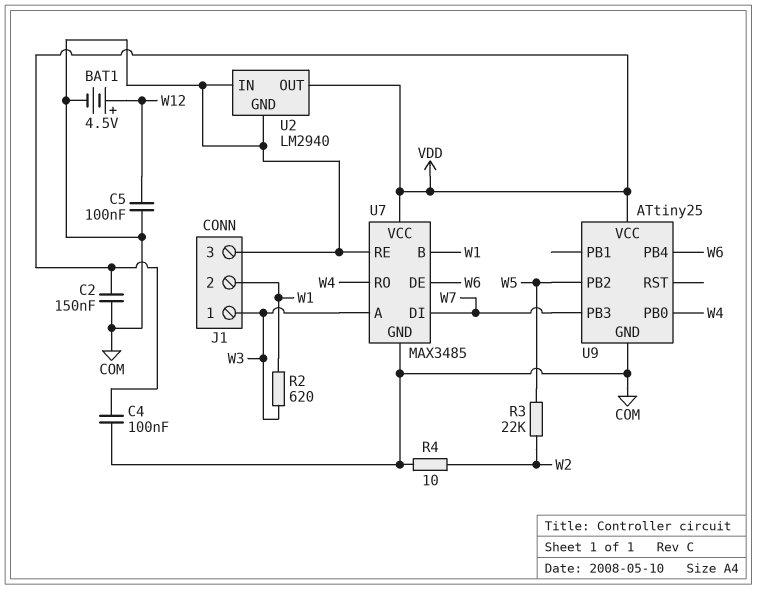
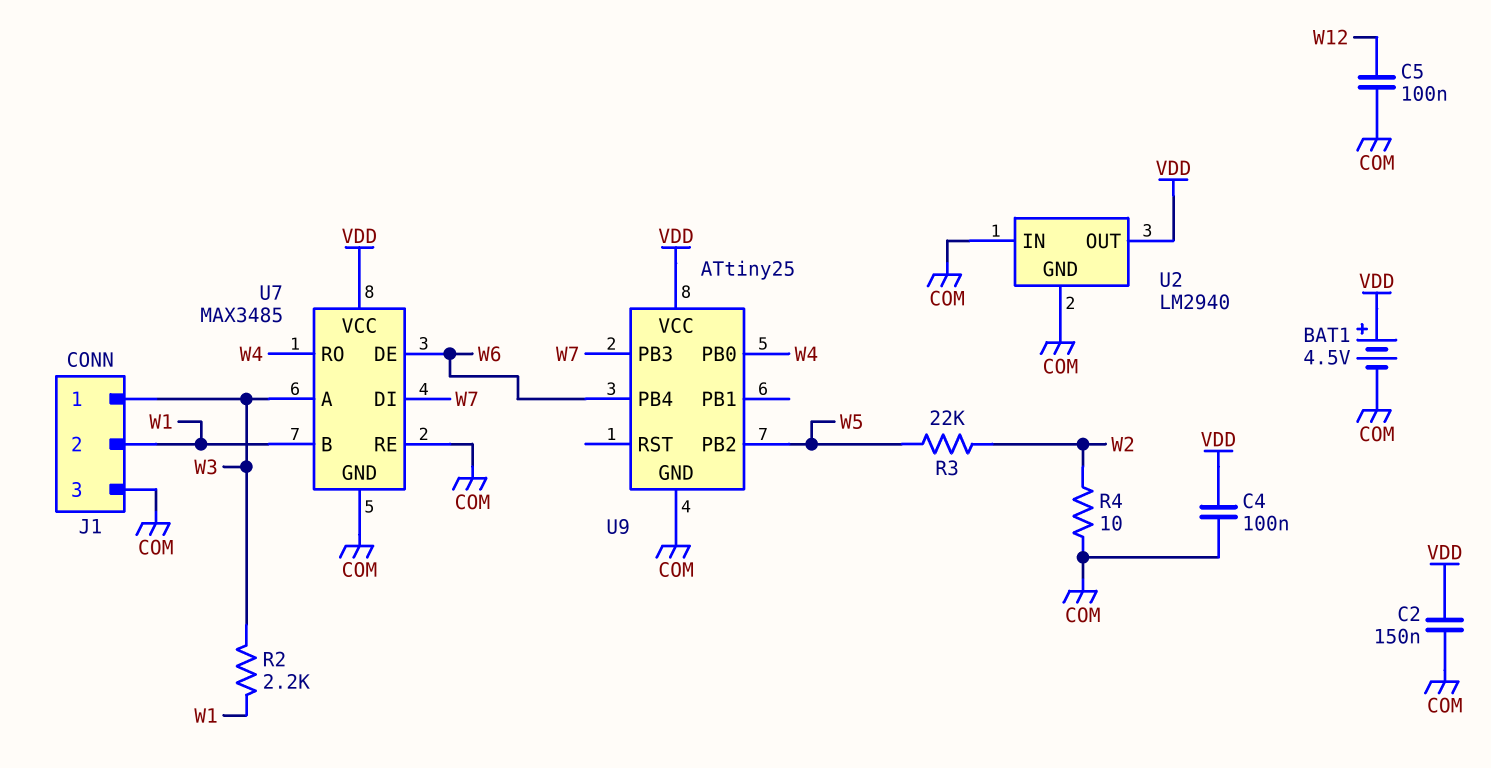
BAT1: 4.5V (plus W12, minus COM) -> 4.5V (plus VDD, minus COM)
R2: 620 (W1, W3) -> 2.2k (W1, W3)

